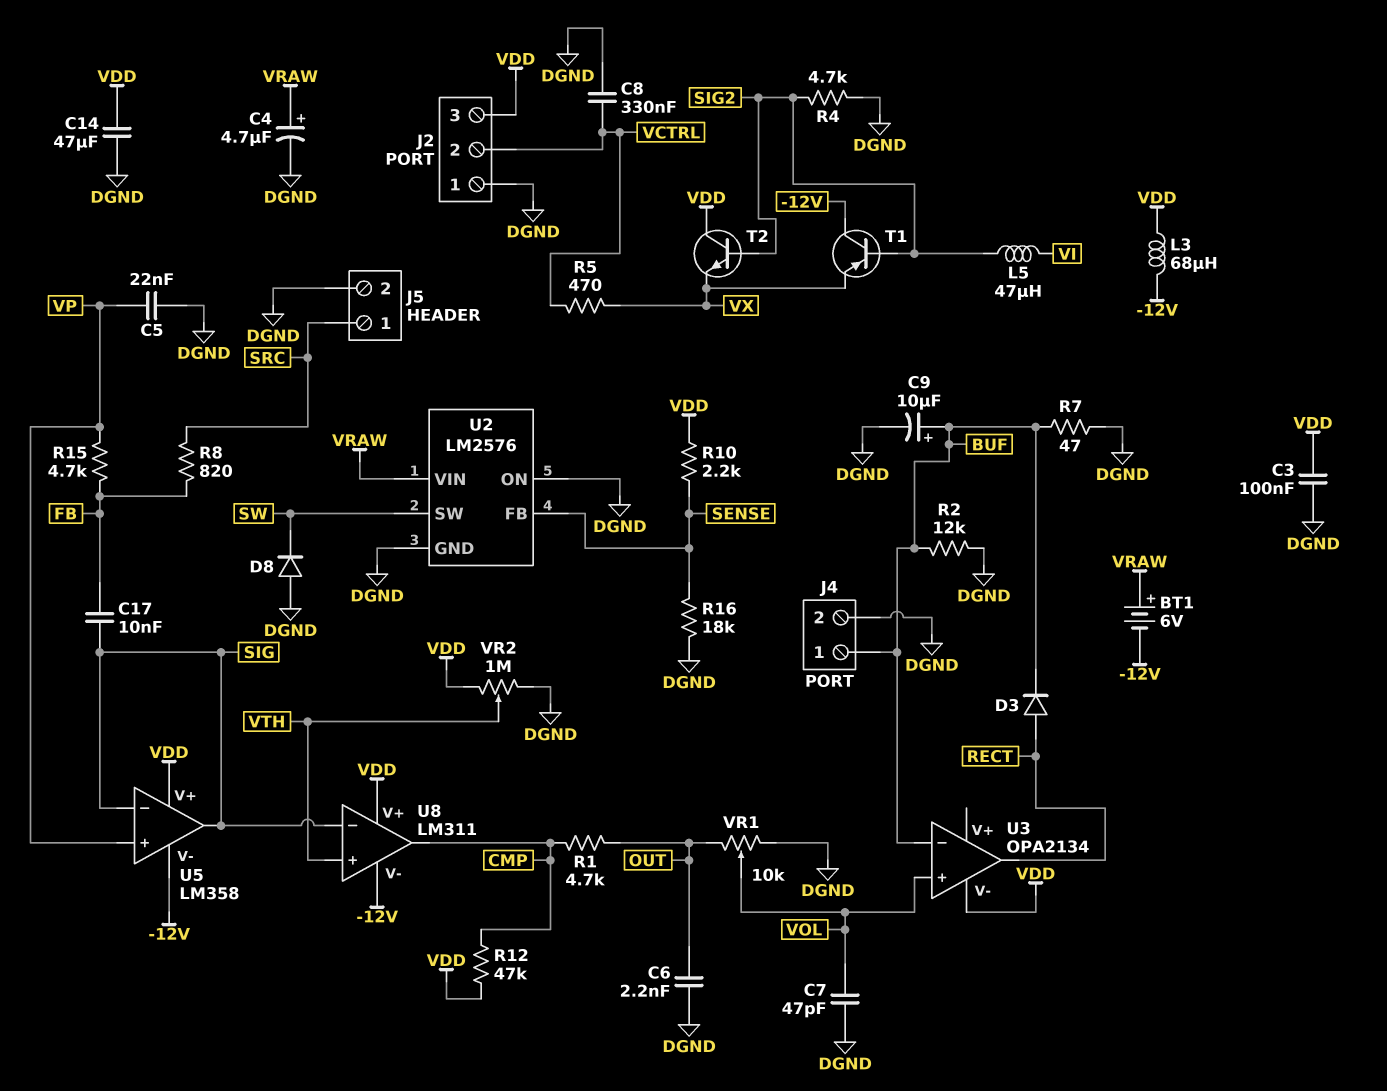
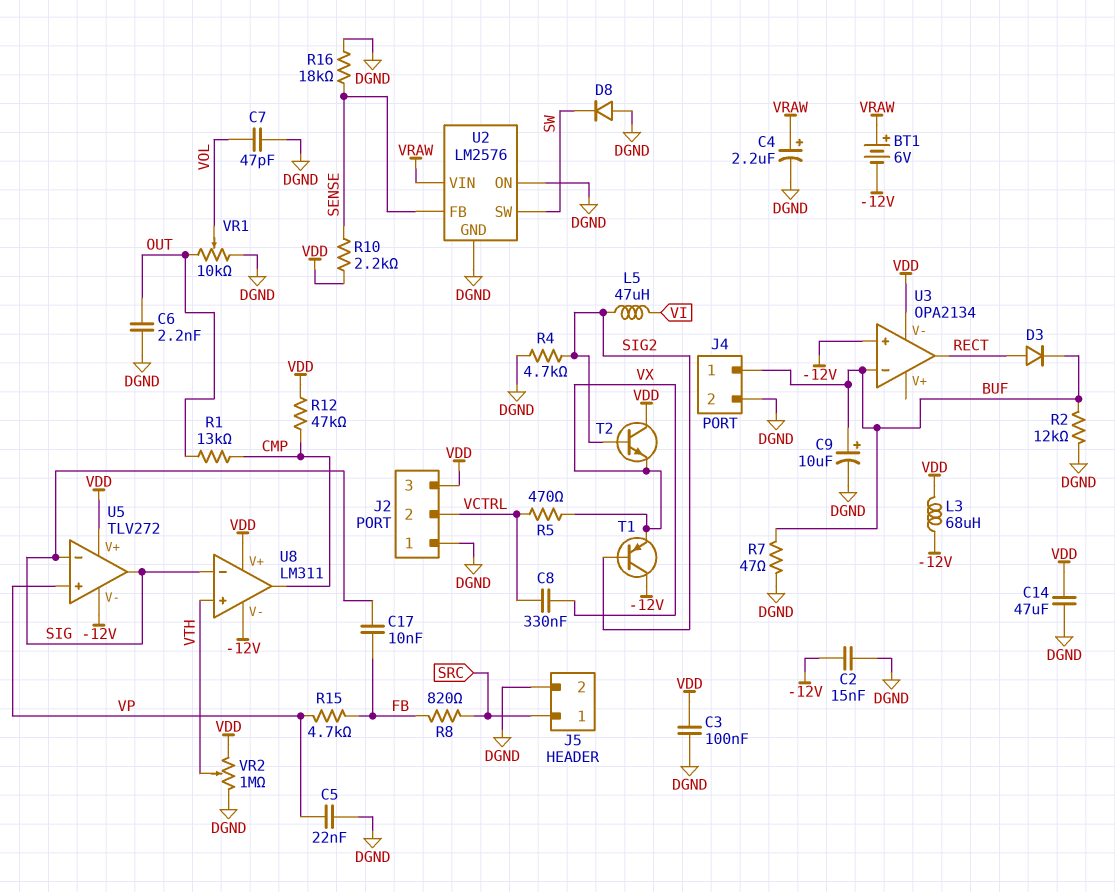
C2: none -> 15nF (-12V, DGND)
C4: 4.7uF (plus VRAW, minus DGND) -> 2.2uF (plus VRAW, minus DGND)
C8: 330nF (DGND, VCTRL) -> 330nF (VCTRL, VX)
R1: 4.7k (CMP, OUT) -> 13k (CMP, OUT)
U3 pin in+: VOL -> -12V
U5: LM358 -> TLV272

